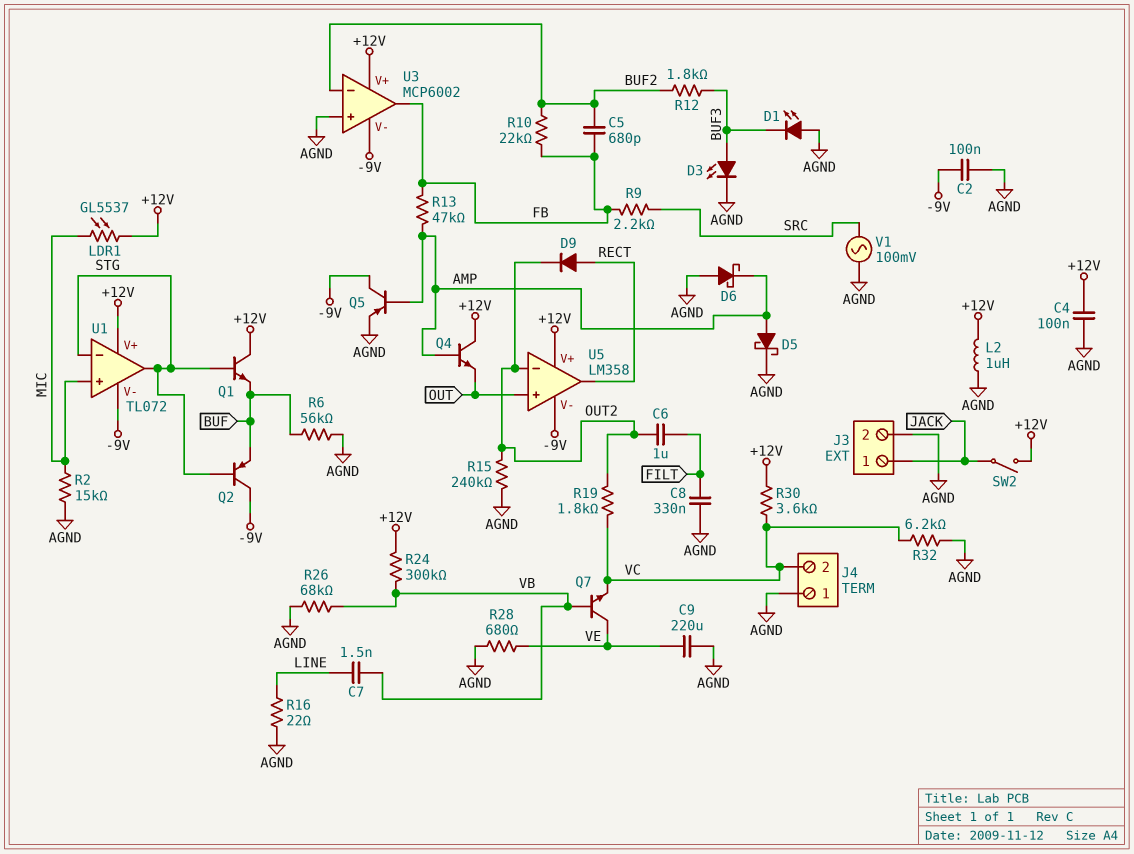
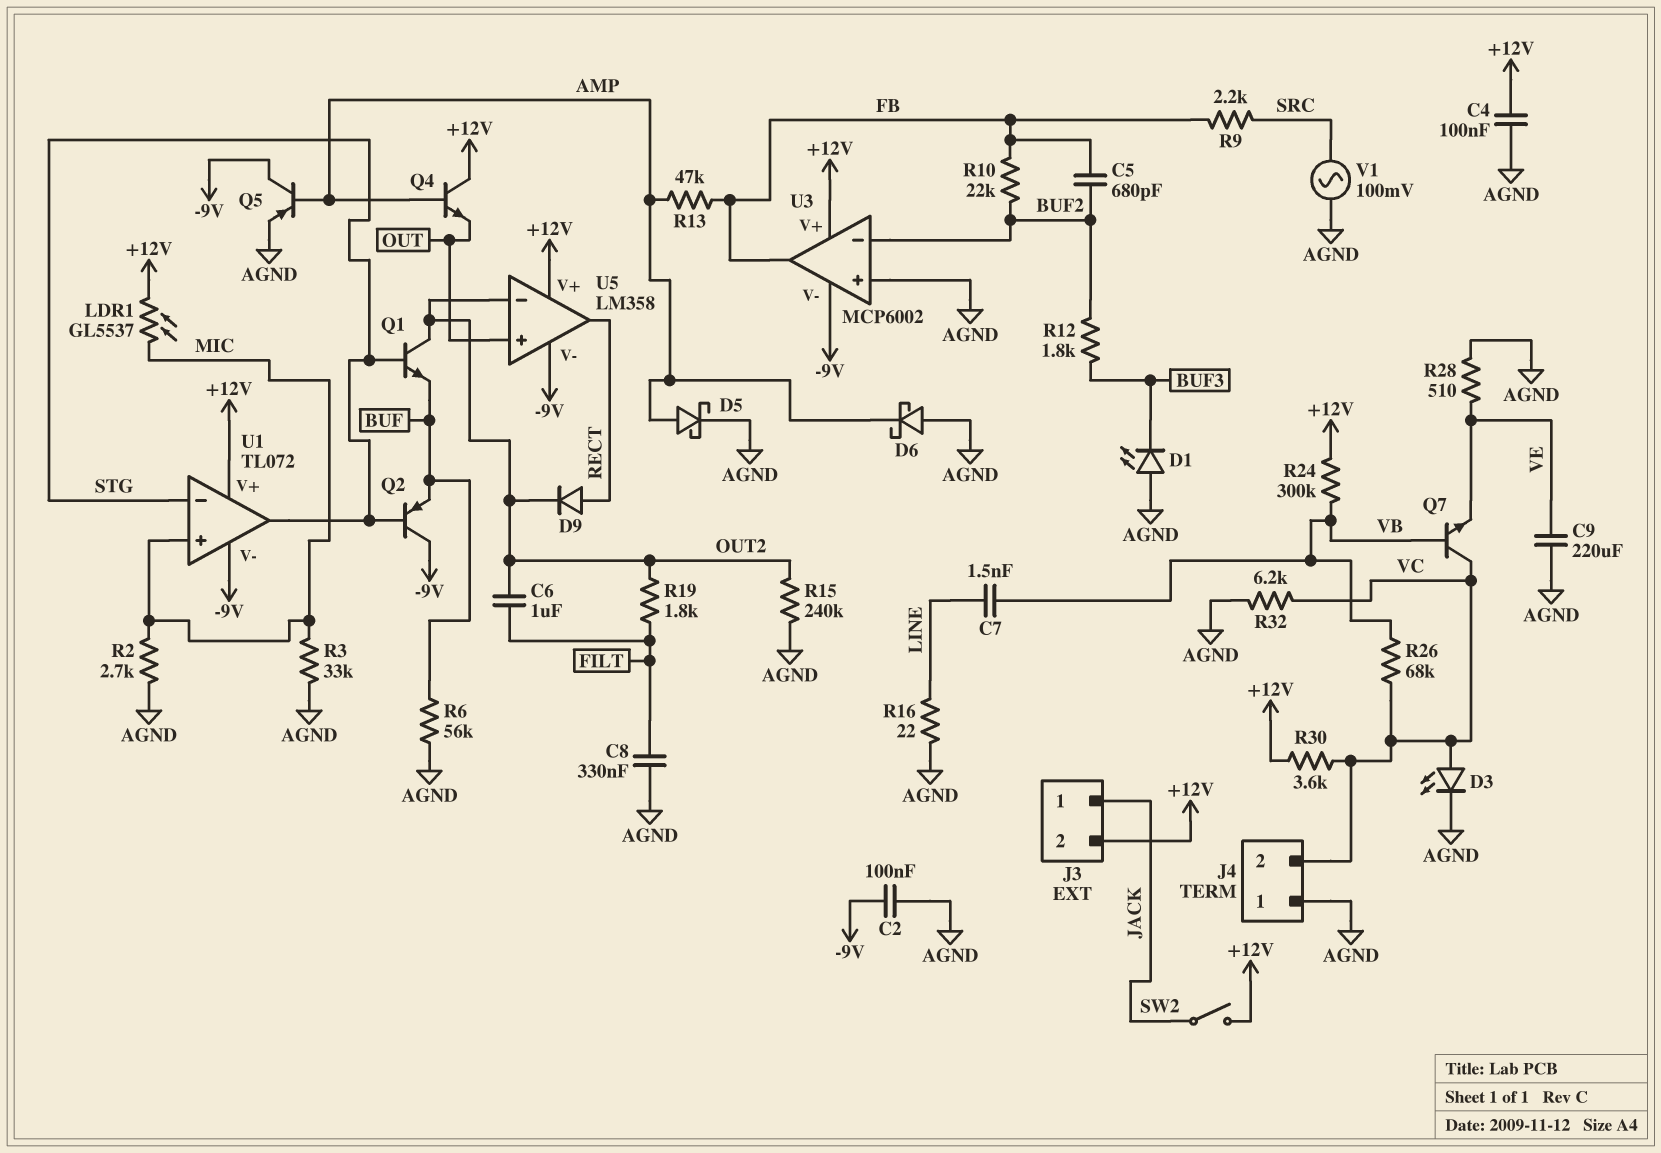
D3: LED (A BUF3, K AGND) -> LED (A VC, K AGND)
J3 pin 2: AGND -> +12V
L2: 1uH (+12V, AGND) -> none
Q1: NPN (B STG, C +12V, E BUF) -> NPN (B STG, C OUT2, E BUF)
Q7: NPN (B VB, C VE, E VC) -> NPN (B VB, C VC, E VE)
R2: 15k (AGND, MIC) -> 2.7k (AGND, MIC)
R3: none -> 33k (AGND, MIC)
R19: 1.8k (OUT2, VC) -> 1.8k (FILT, OUT2)
R26: 68k (AGND, VB) -> 68k (VB, VC)
R28: 680 (AGND, VE) -> 510 (AGND, VE)

